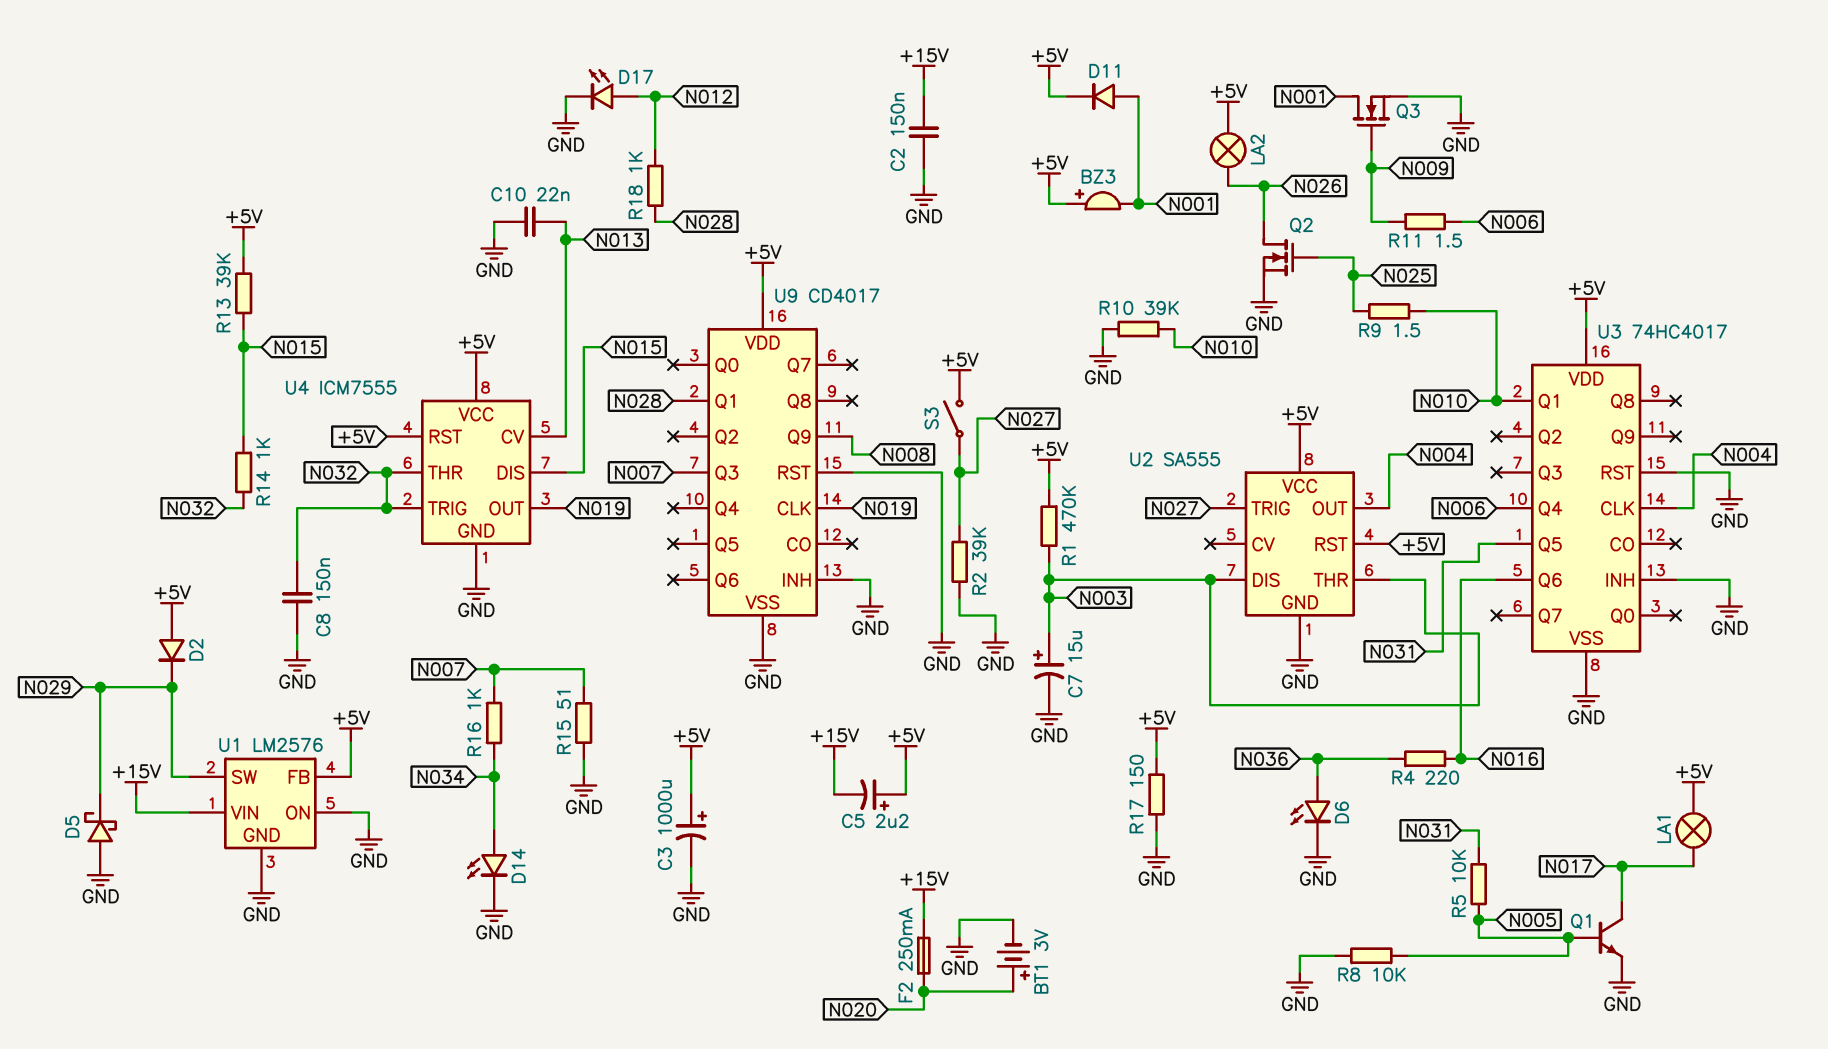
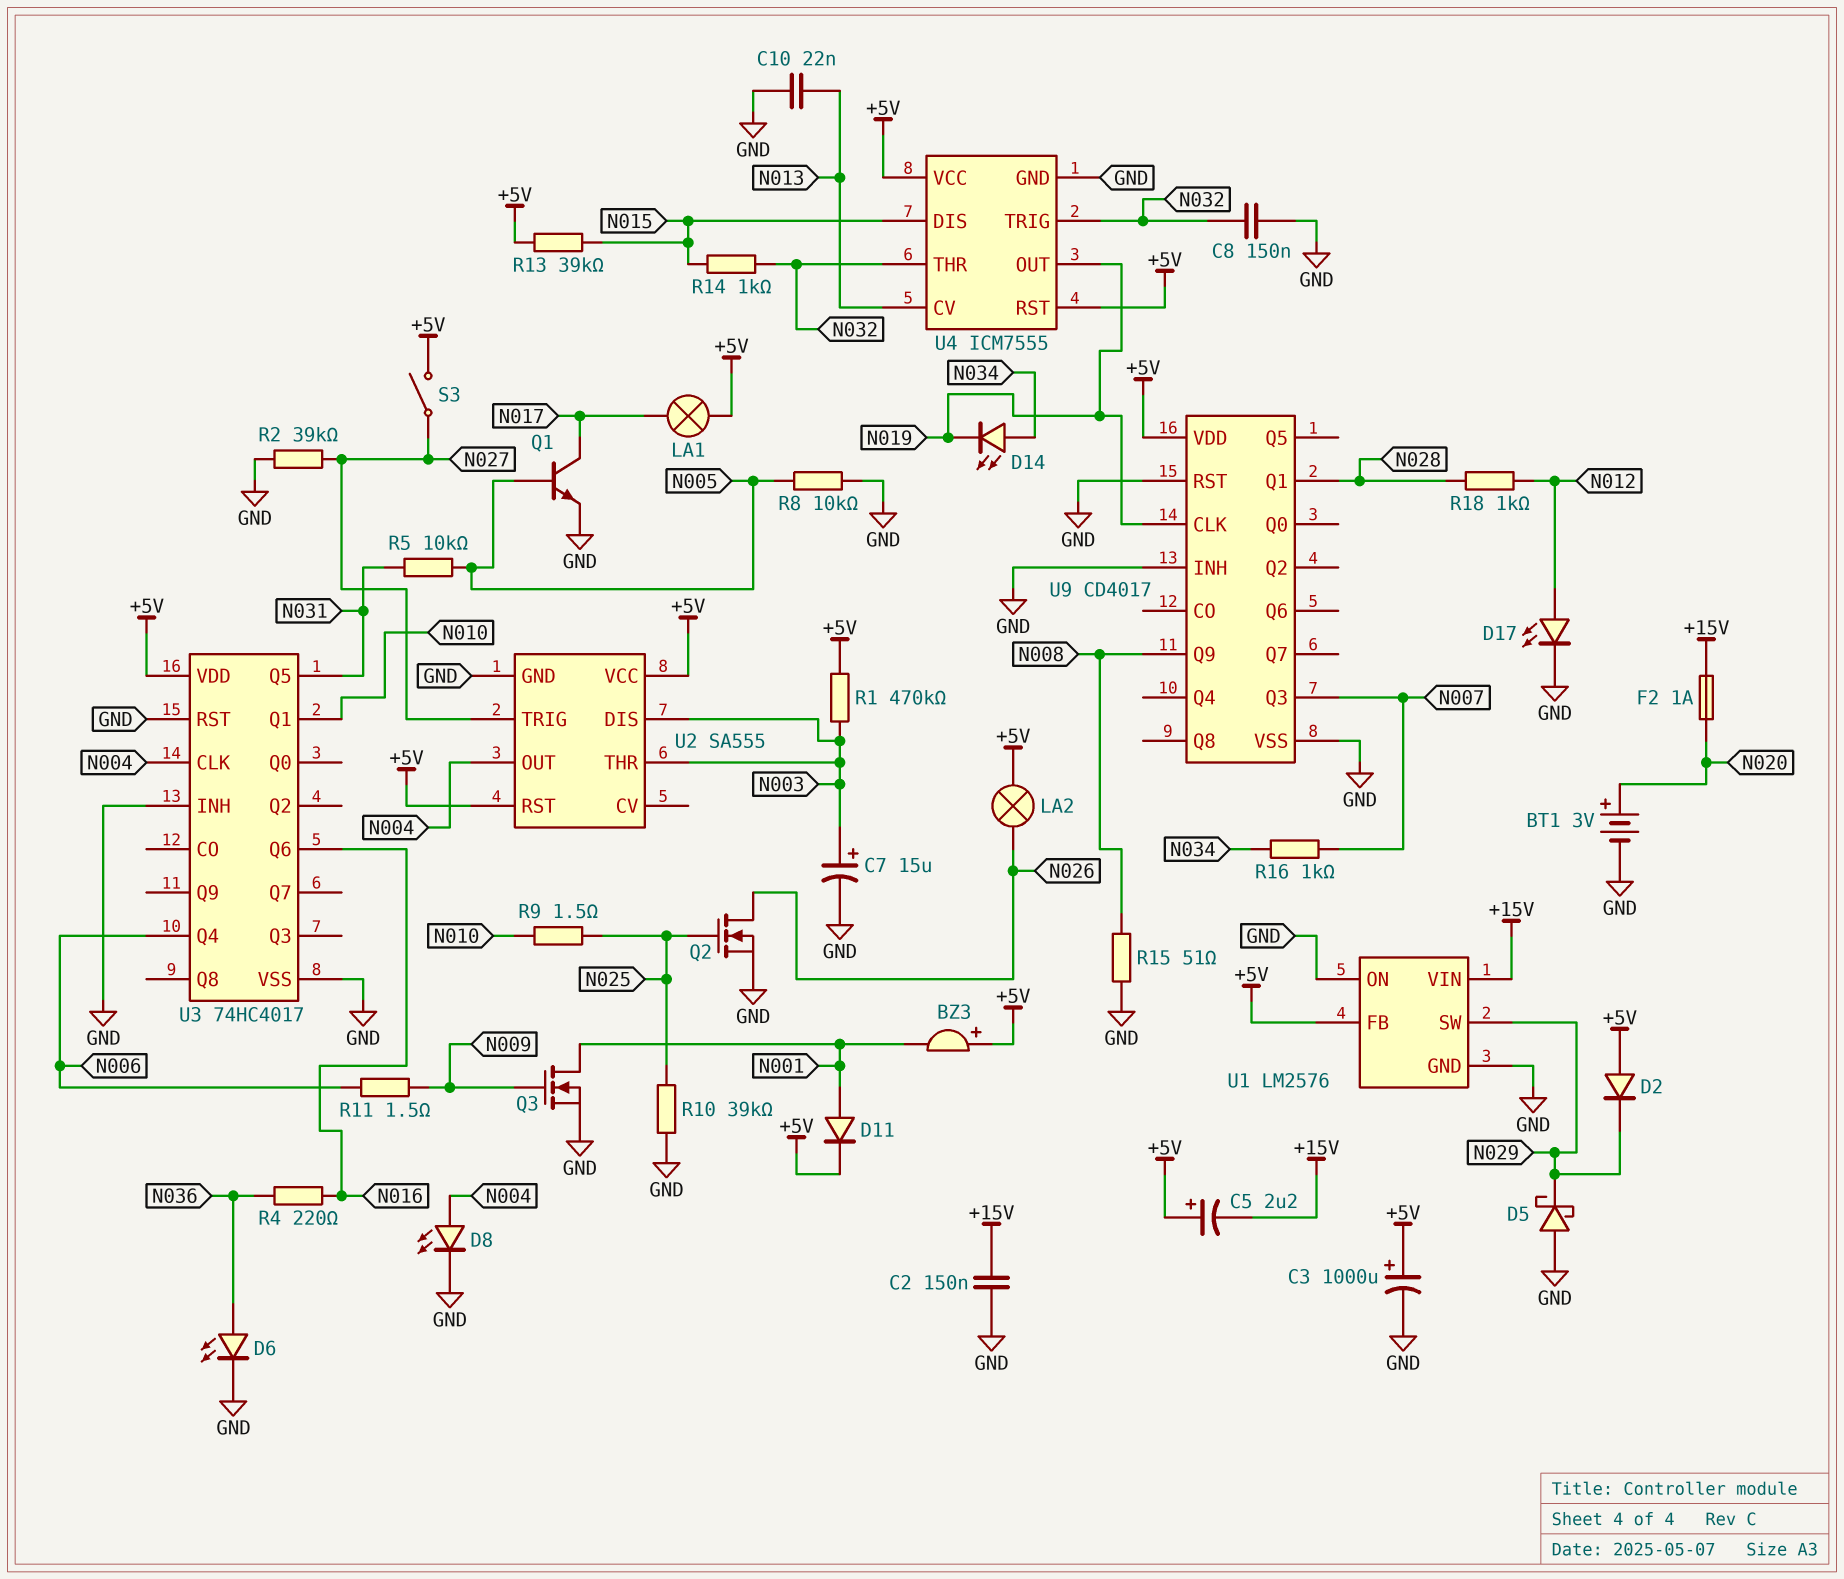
D8: none -> LED (A N004, K GND)
D14: LED (A N034, K GND) -> LED (A N034, K N019)
F2: 250mA (+15V, N020) -> 1A (+15V, N020)
R10: 39k (GND, N010) -> 39k (GND, N025)
R15: 51 (GND, N007) -> 51 (GND, N008)
R17: 150 (+5V, GND) -> none

